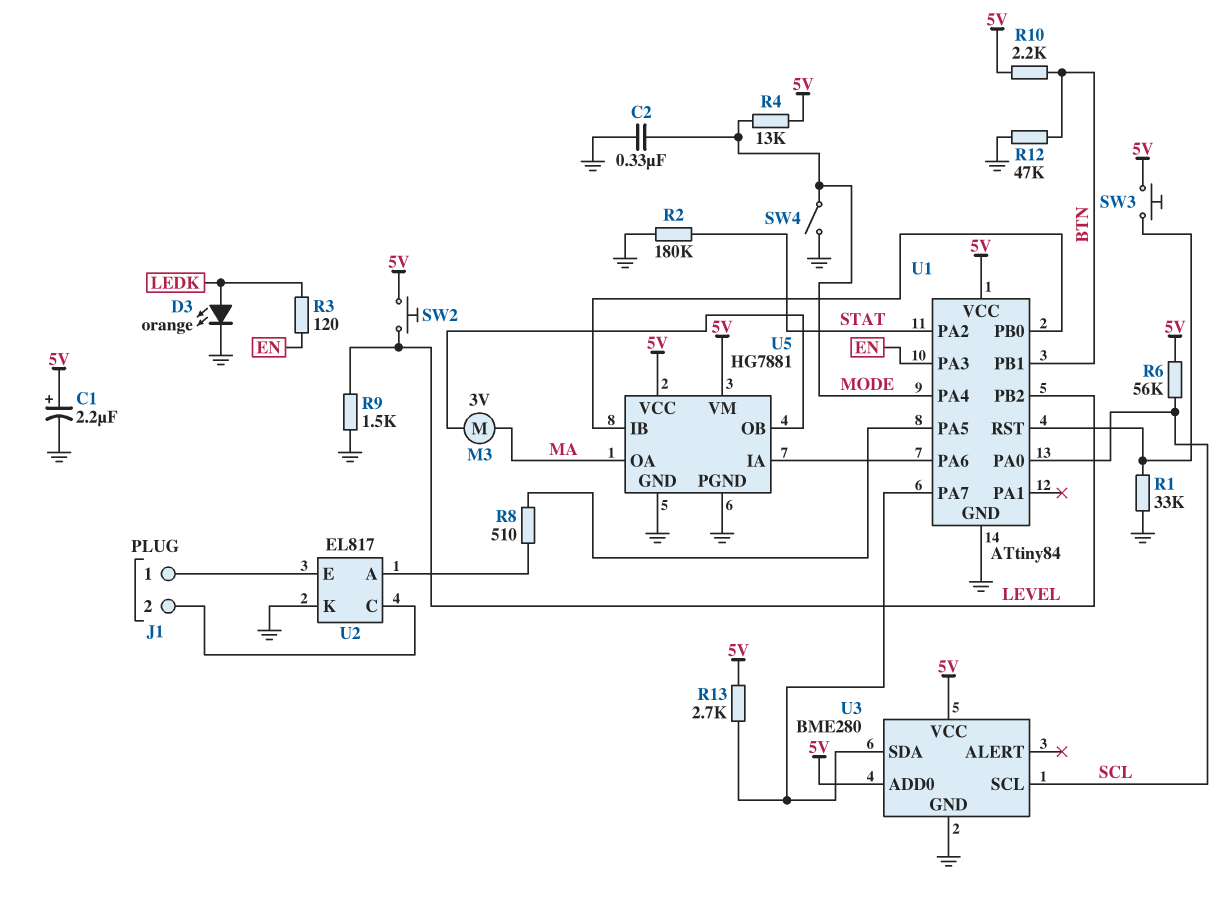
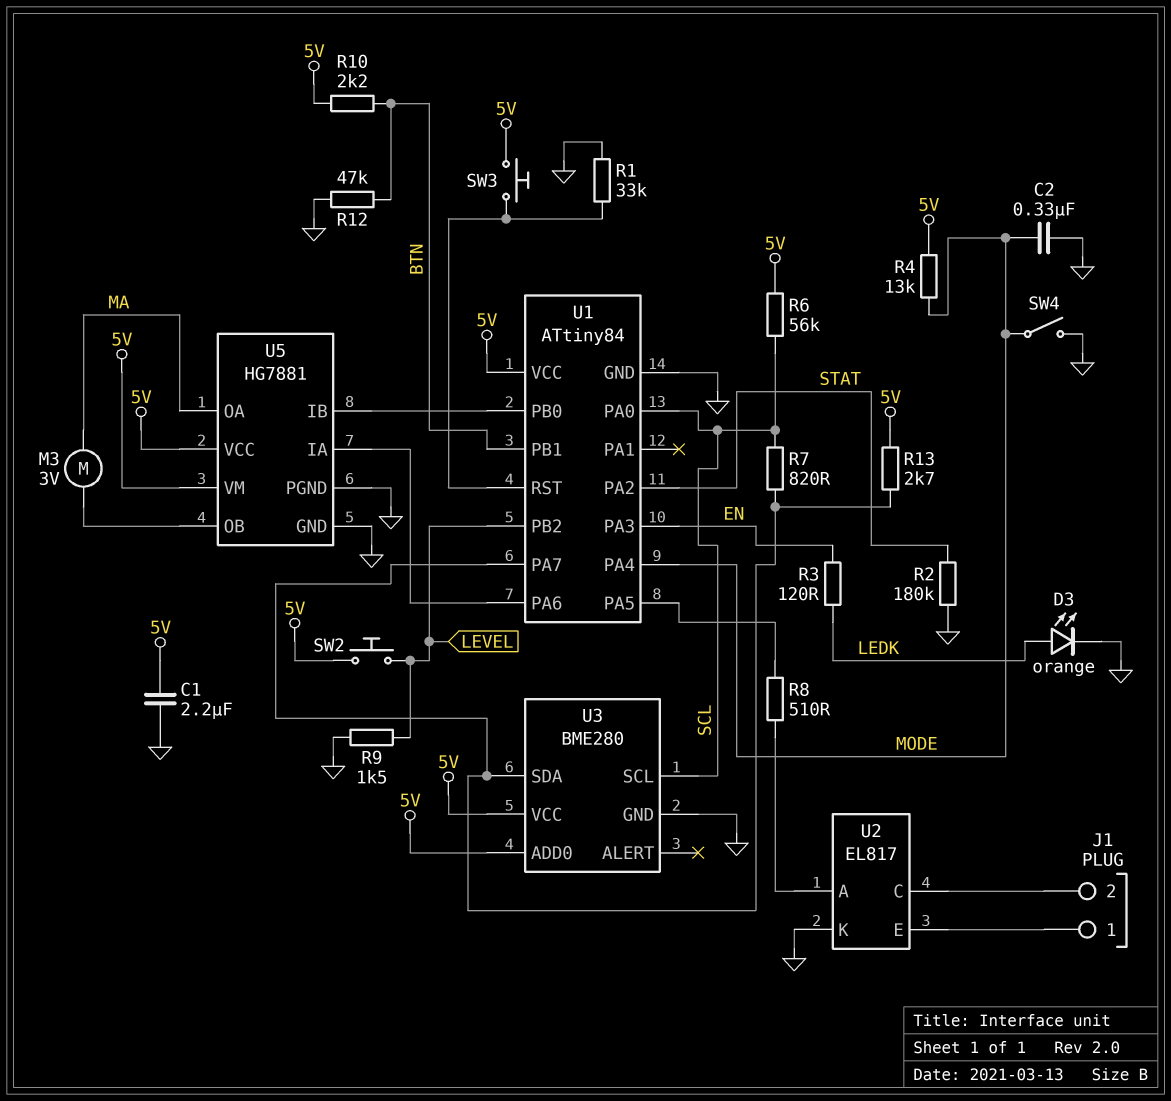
C1: 2.2uF (plus 5V, minus GND) -> 2.2uF (5V, GND)
R7: none -> 820 (SCL, U1/PA7)

